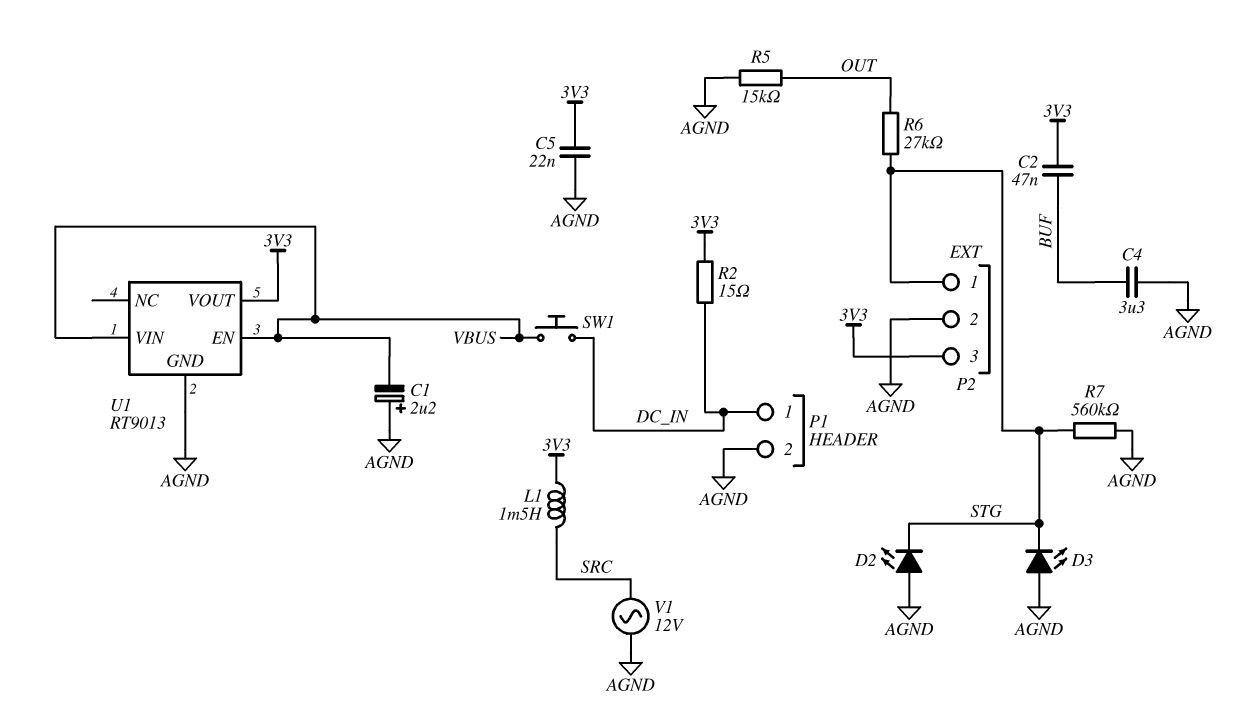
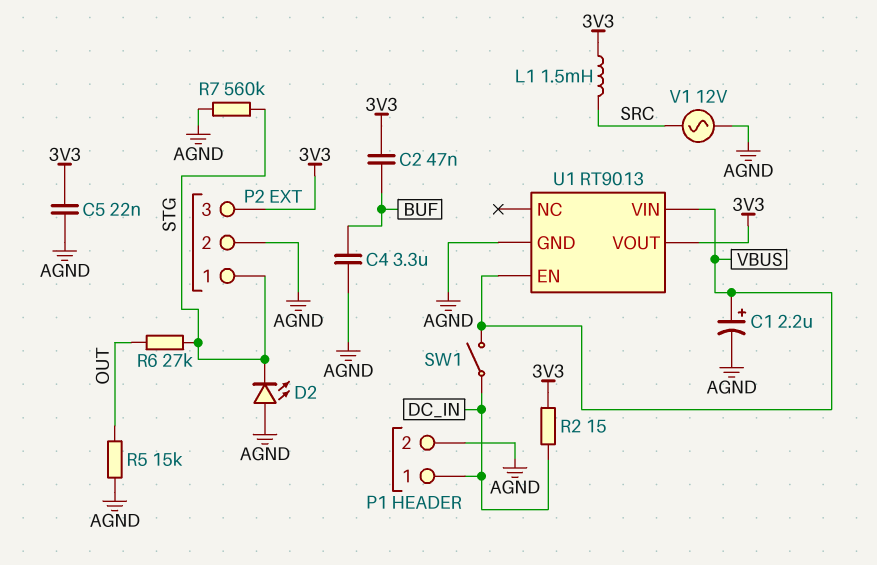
C1: 2.2uF (plus AGND, minus VBUS) -> 2.2uF (plus VBUS, minus AGND)
D3: LED (A AGND, K STG) -> none
SW1: button (DC_IN, VBUS) -> switch (DC_IN, VBUS)

